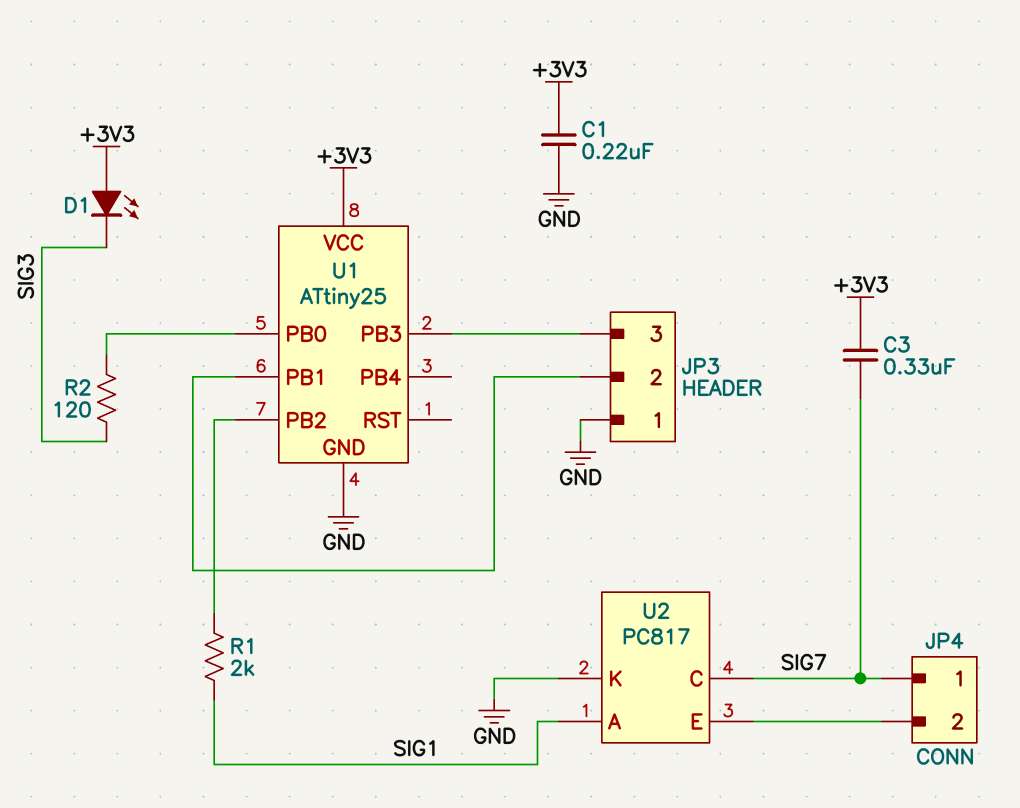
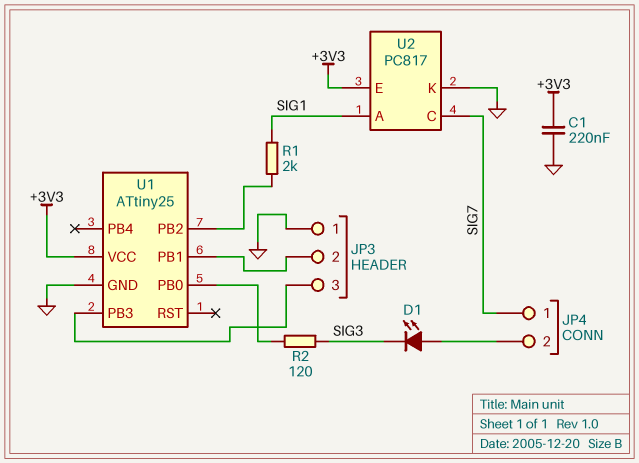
C3: 330nF (+3V3, SIG7) -> none
D1: LED (A +3V3, K SIG3) -> LED (A JP4/2, K SIG3)
U2 pin E: JP4/2 -> +3V3

